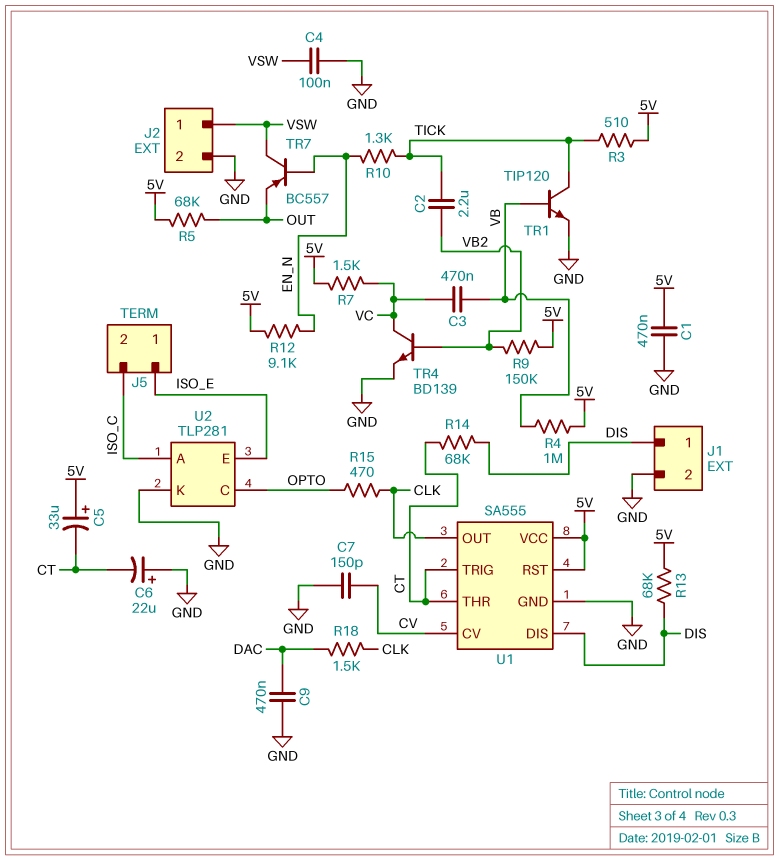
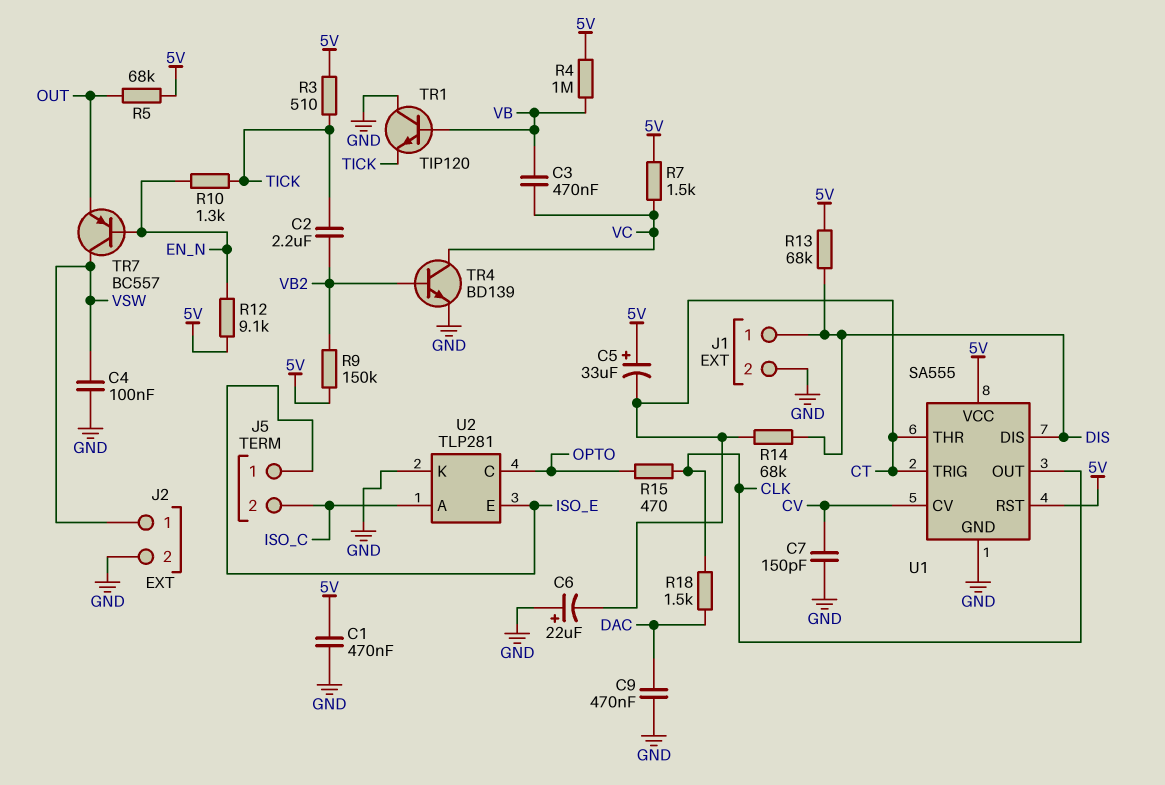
TR1: NPN TIP120 (B VB, C TICK, E GND) -> NPN TIP120 (B VB, C GND, E TICK)

